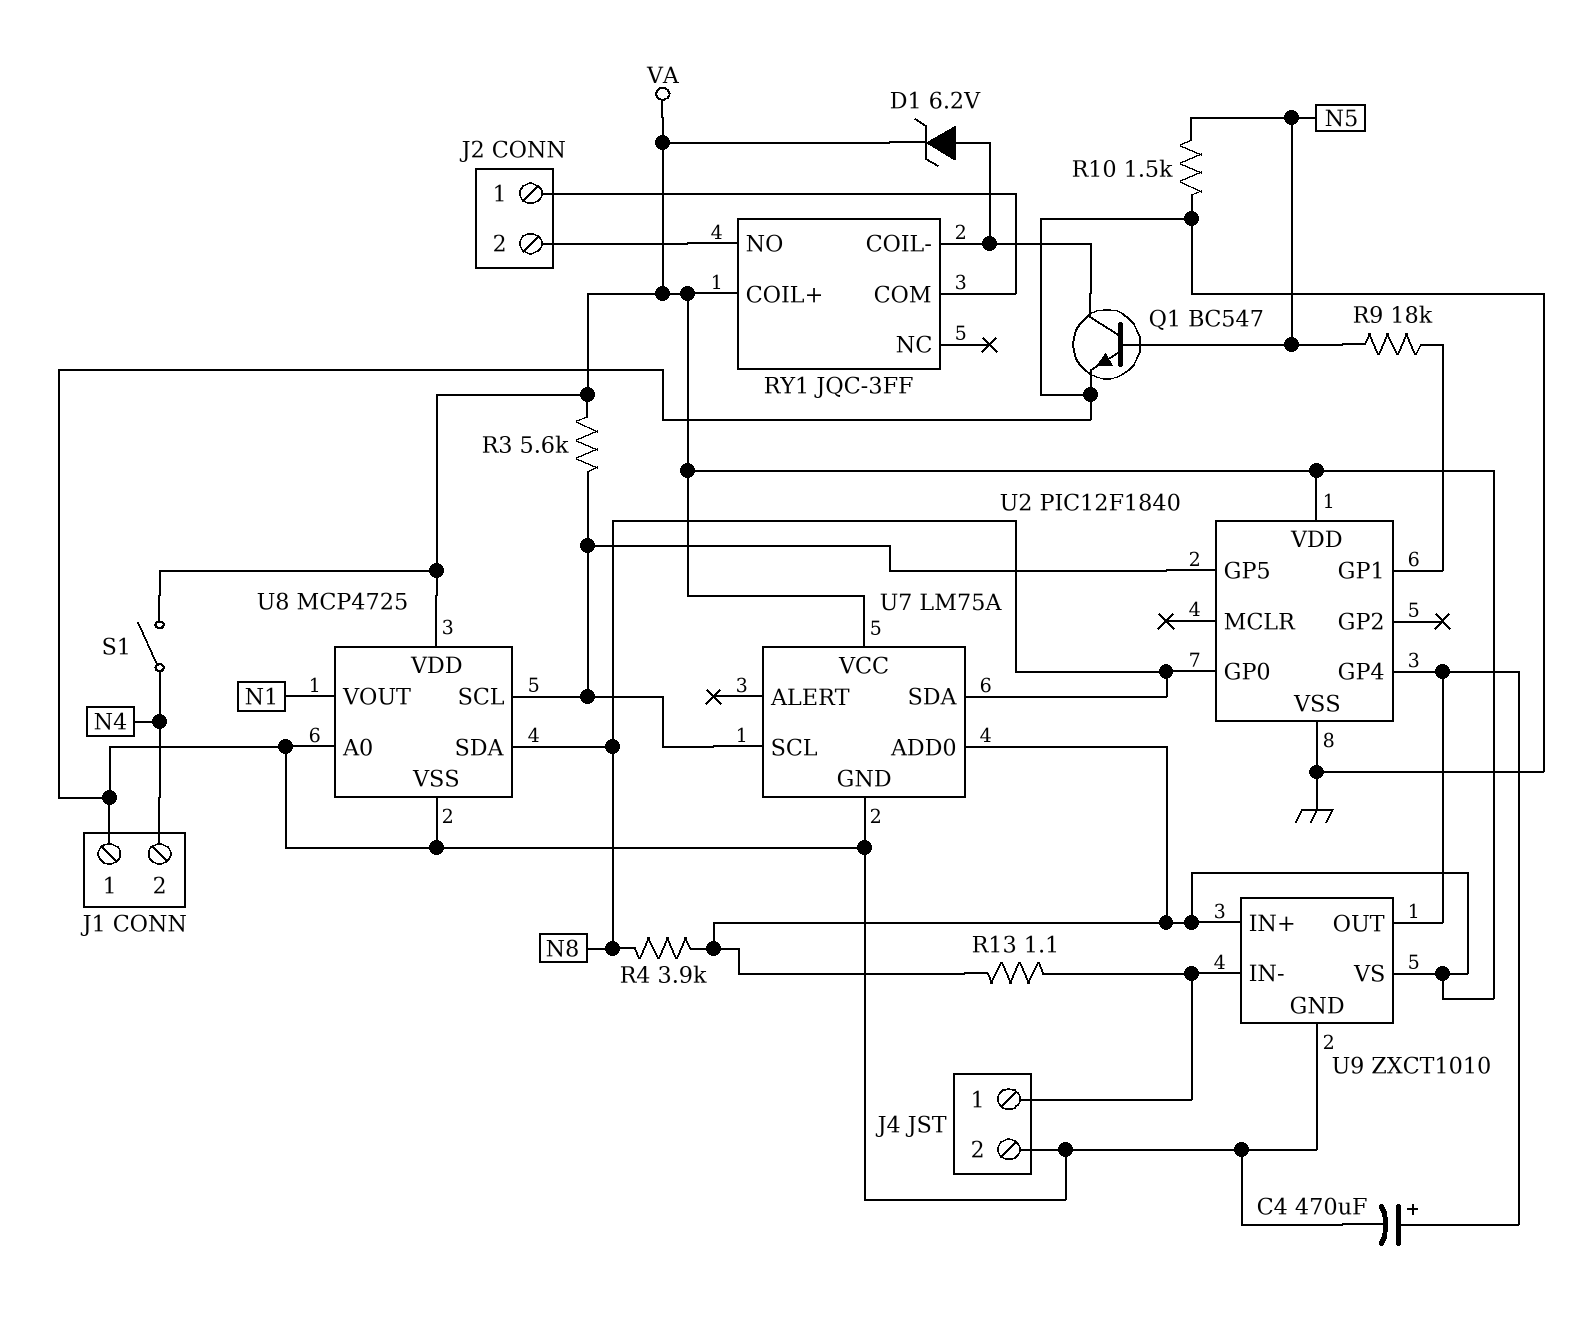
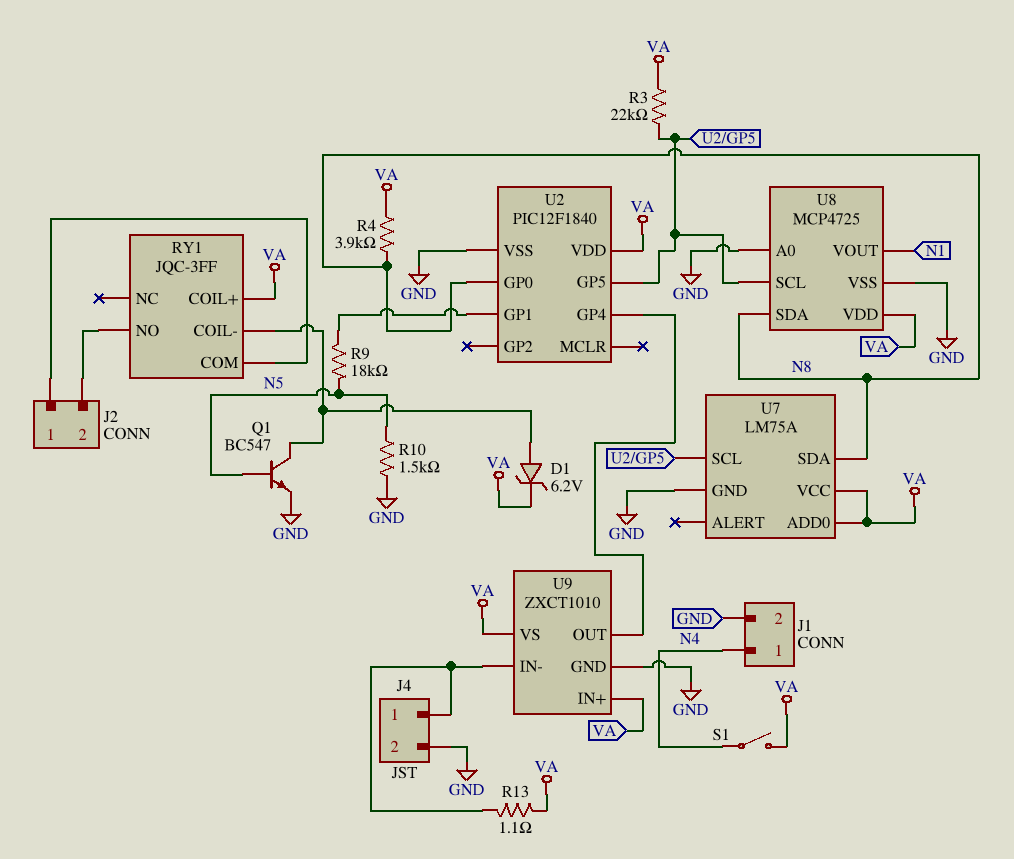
C4: 470uF (plus U2/GP4, minus GND) -> none
J1 pin 1: GND -> N4
J1 pin 2: N4 -> GND
R3: 5.6k (U2/GP5, VA) -> 22k (U2/GP5, VA)

